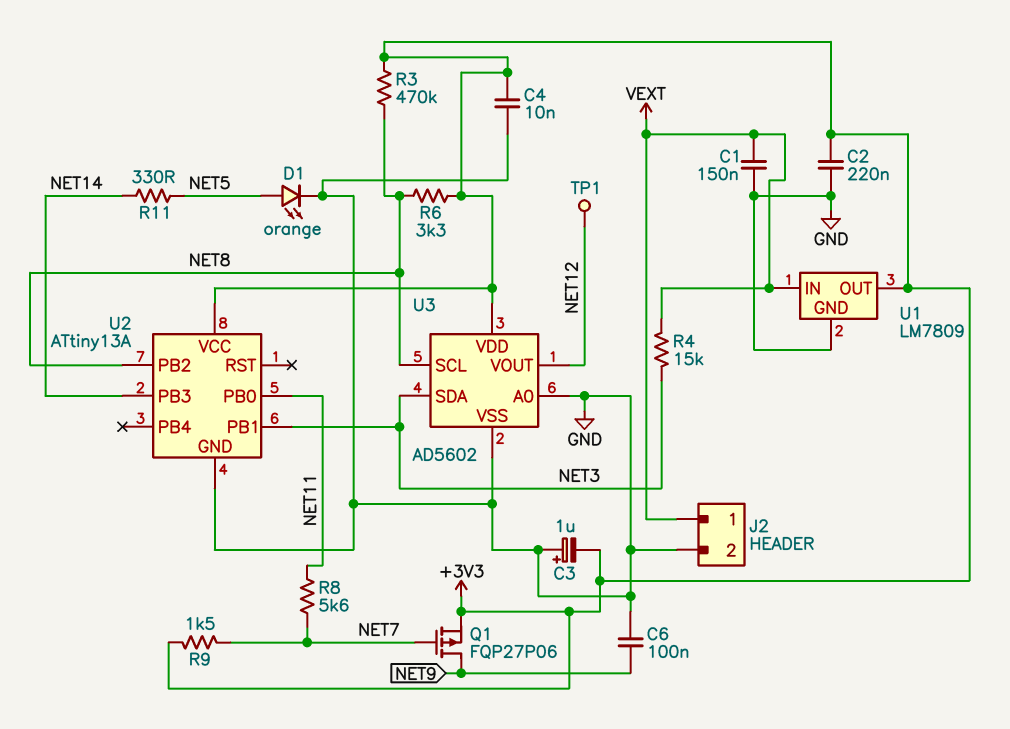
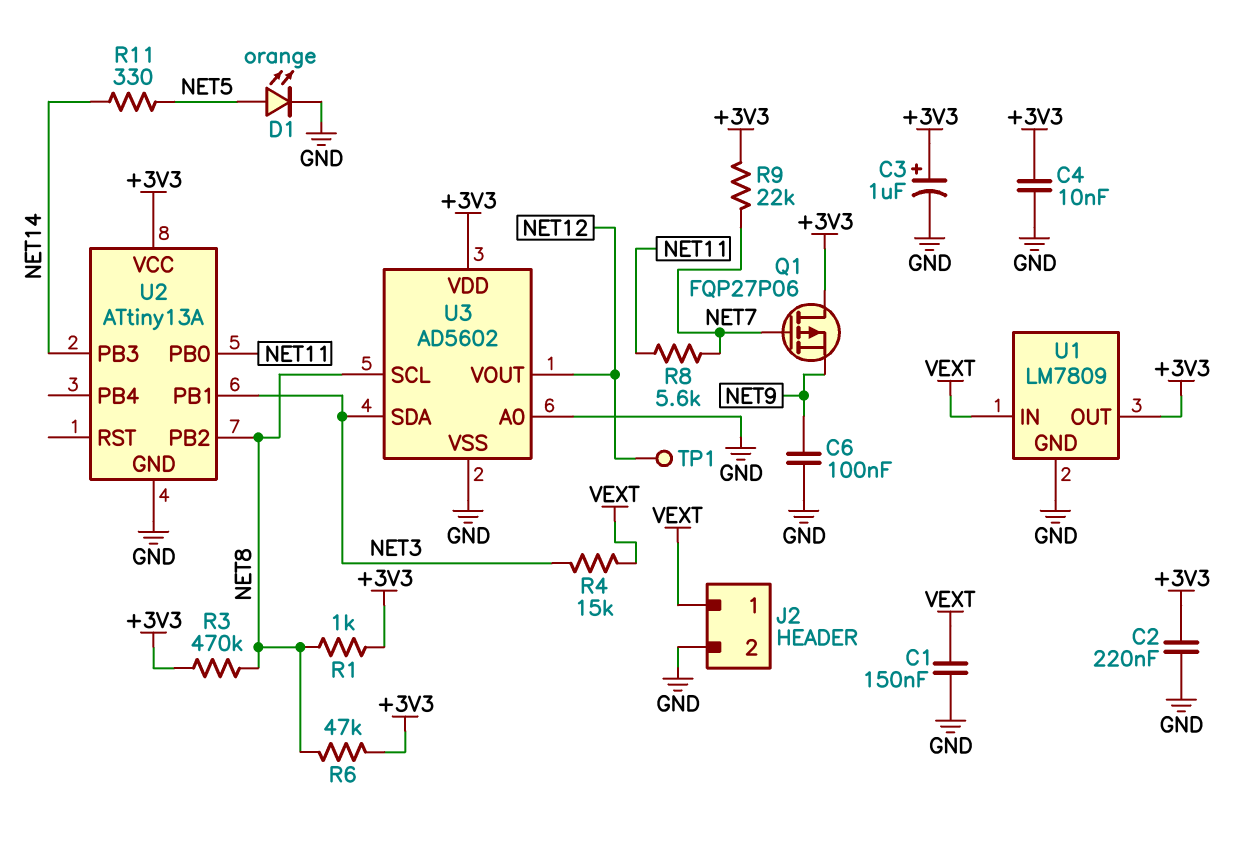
C3: 1uF (plus GND, minus +3V3) -> 1uF (plus +3V3, minus GND)
Q1: PMOS FQP27P06 (G NET7, D NET9, S +3V3) -> PMOS FQP27P06 (G NET7, D +3V3, S NET9)
R1: none -> 1k (+3V3, NET8)
R6: 3.3k (+3V3, NET8) -> 47k (+3V3, NET8)
R9: 1.5k (+3V3, NET7) -> 22k (+3V3, NET7)

